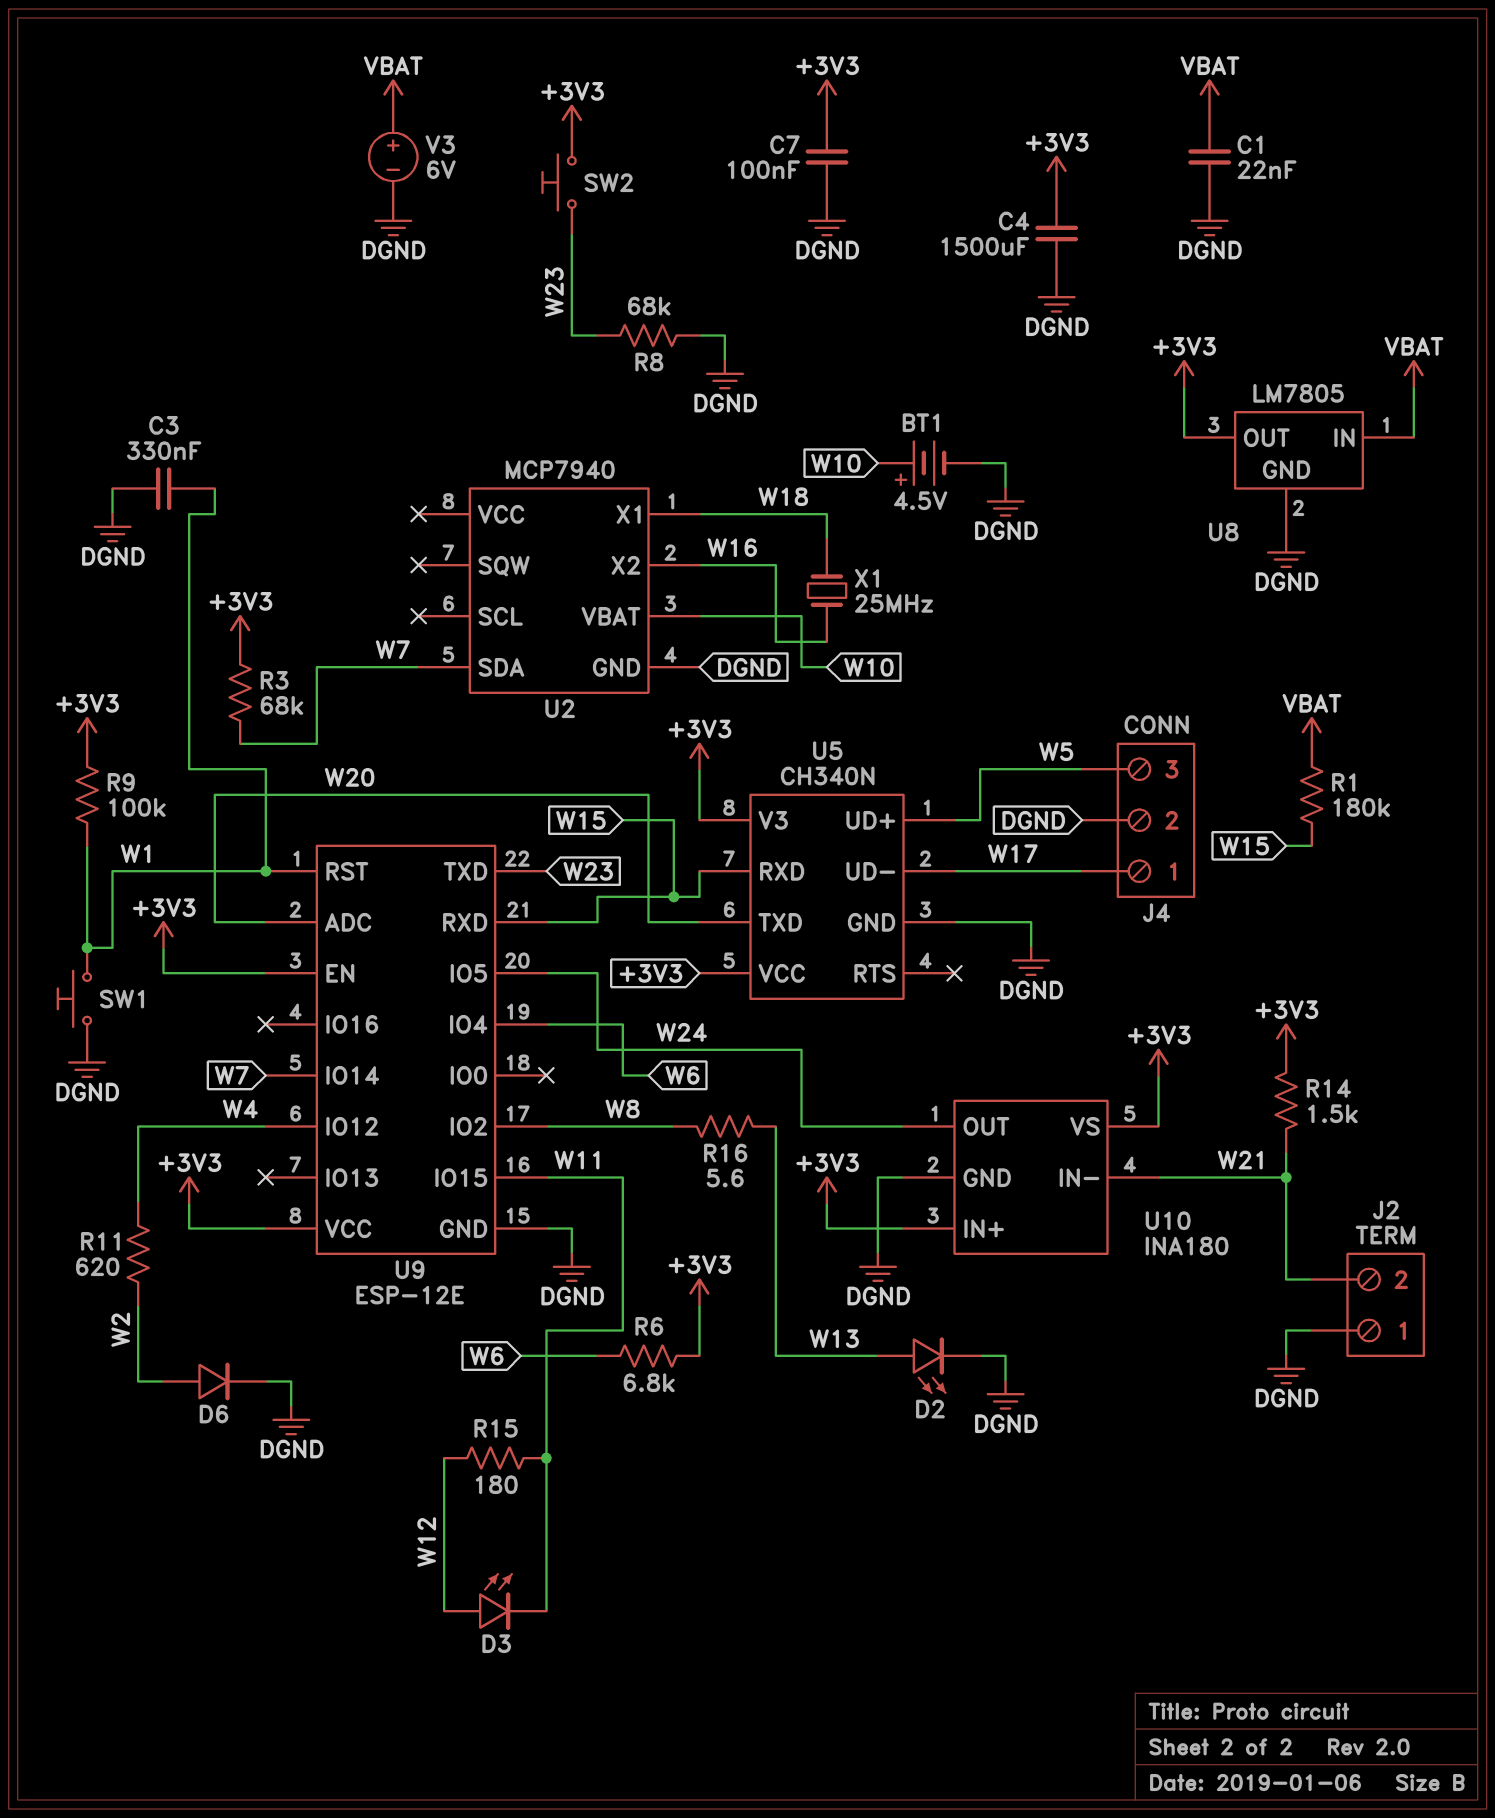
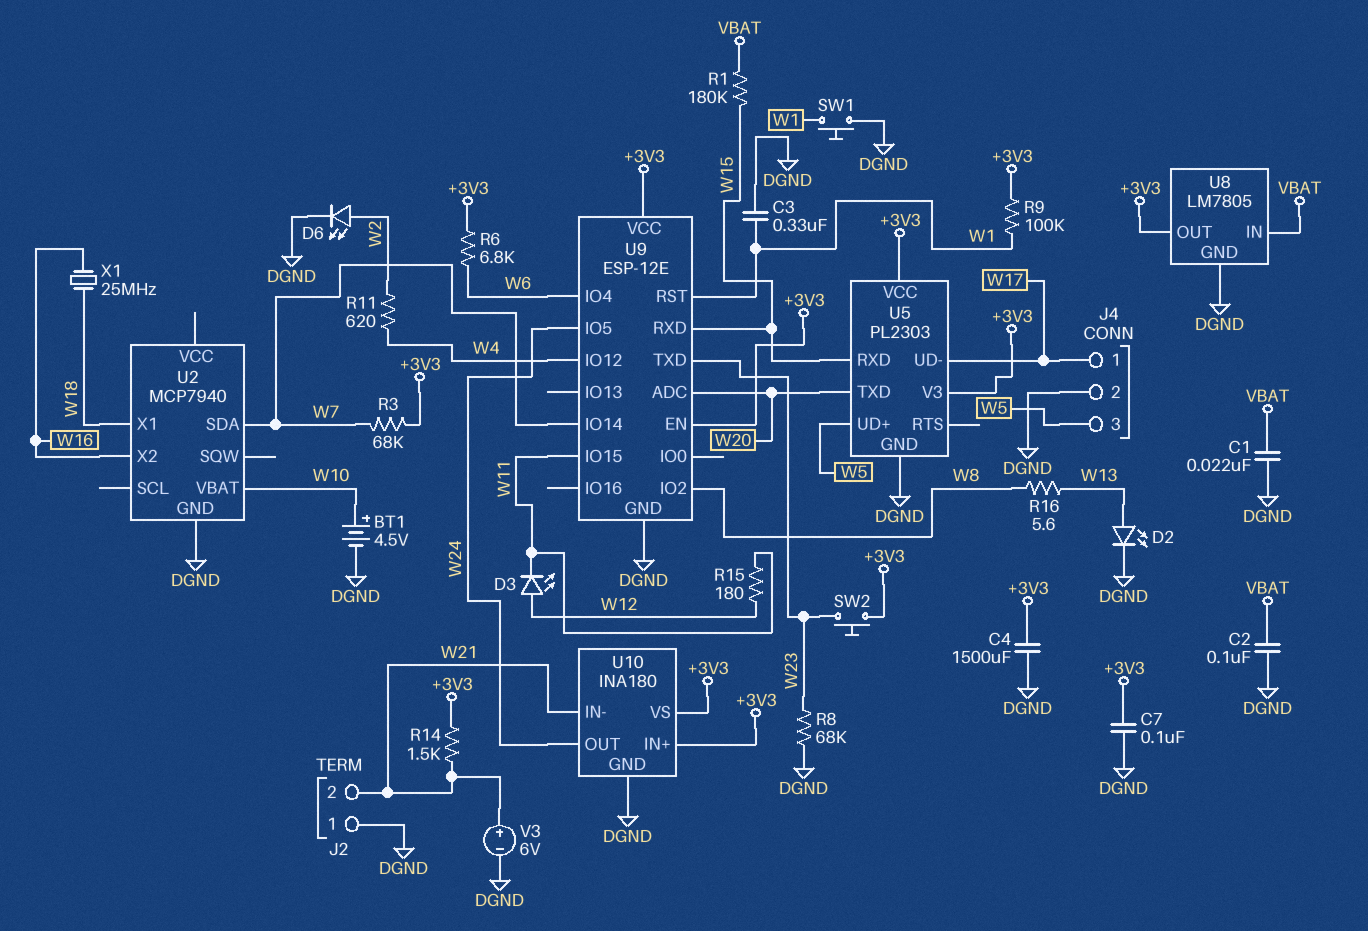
C2: none -> 100nF (DGND, VBAT)
D6: diode (A W2, K DGND) -> LED (A W2, K DGND)
U5: CH340N -> PL2303
V3: 6V (plus VBAT, minus DGND) -> 6V (plus W21, minus DGND)

